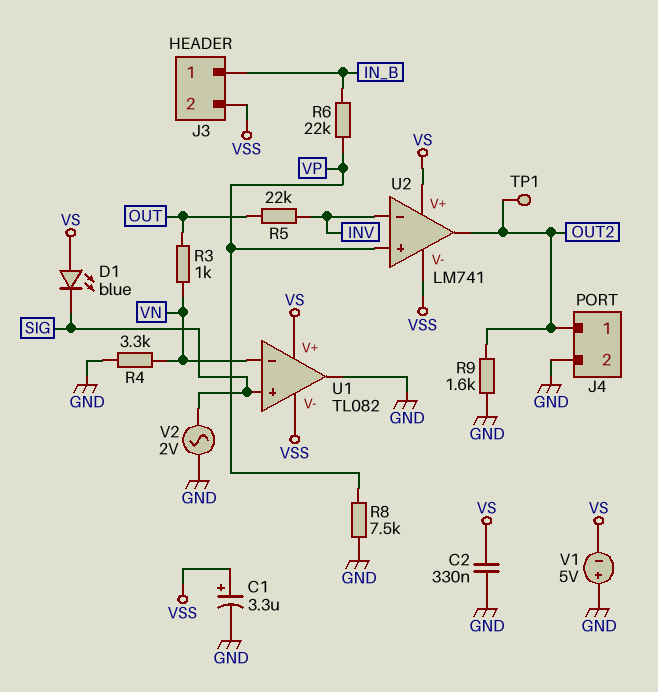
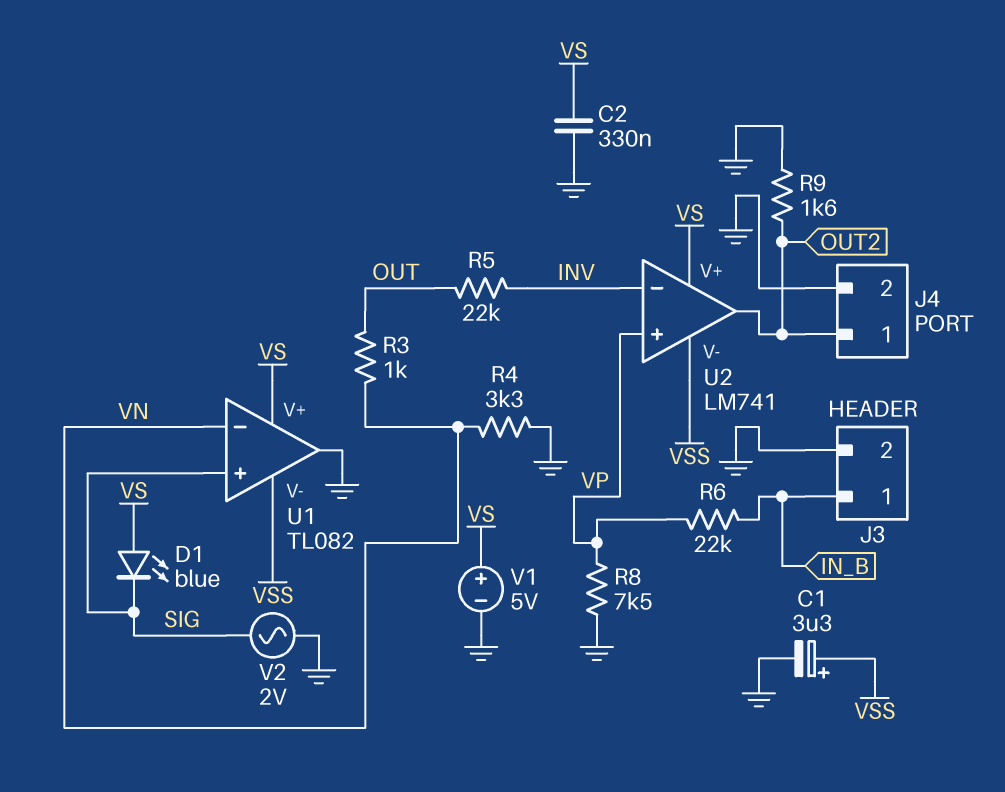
J3 pin 2: VSS -> GND
TP1: test point (OUT2) -> none
V1: 5V (plus GND, minus VS) -> 5V (plus VS, minus GND)

